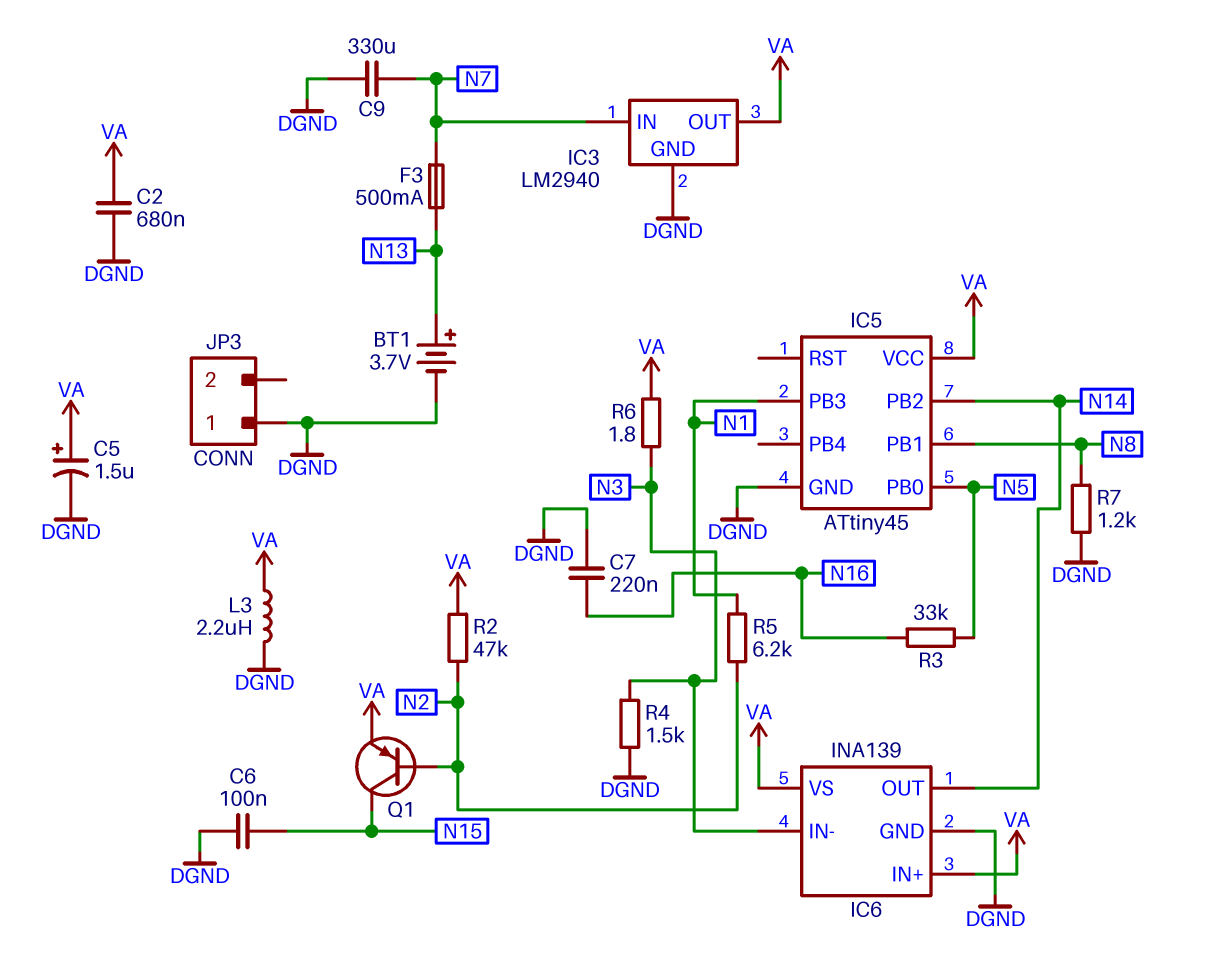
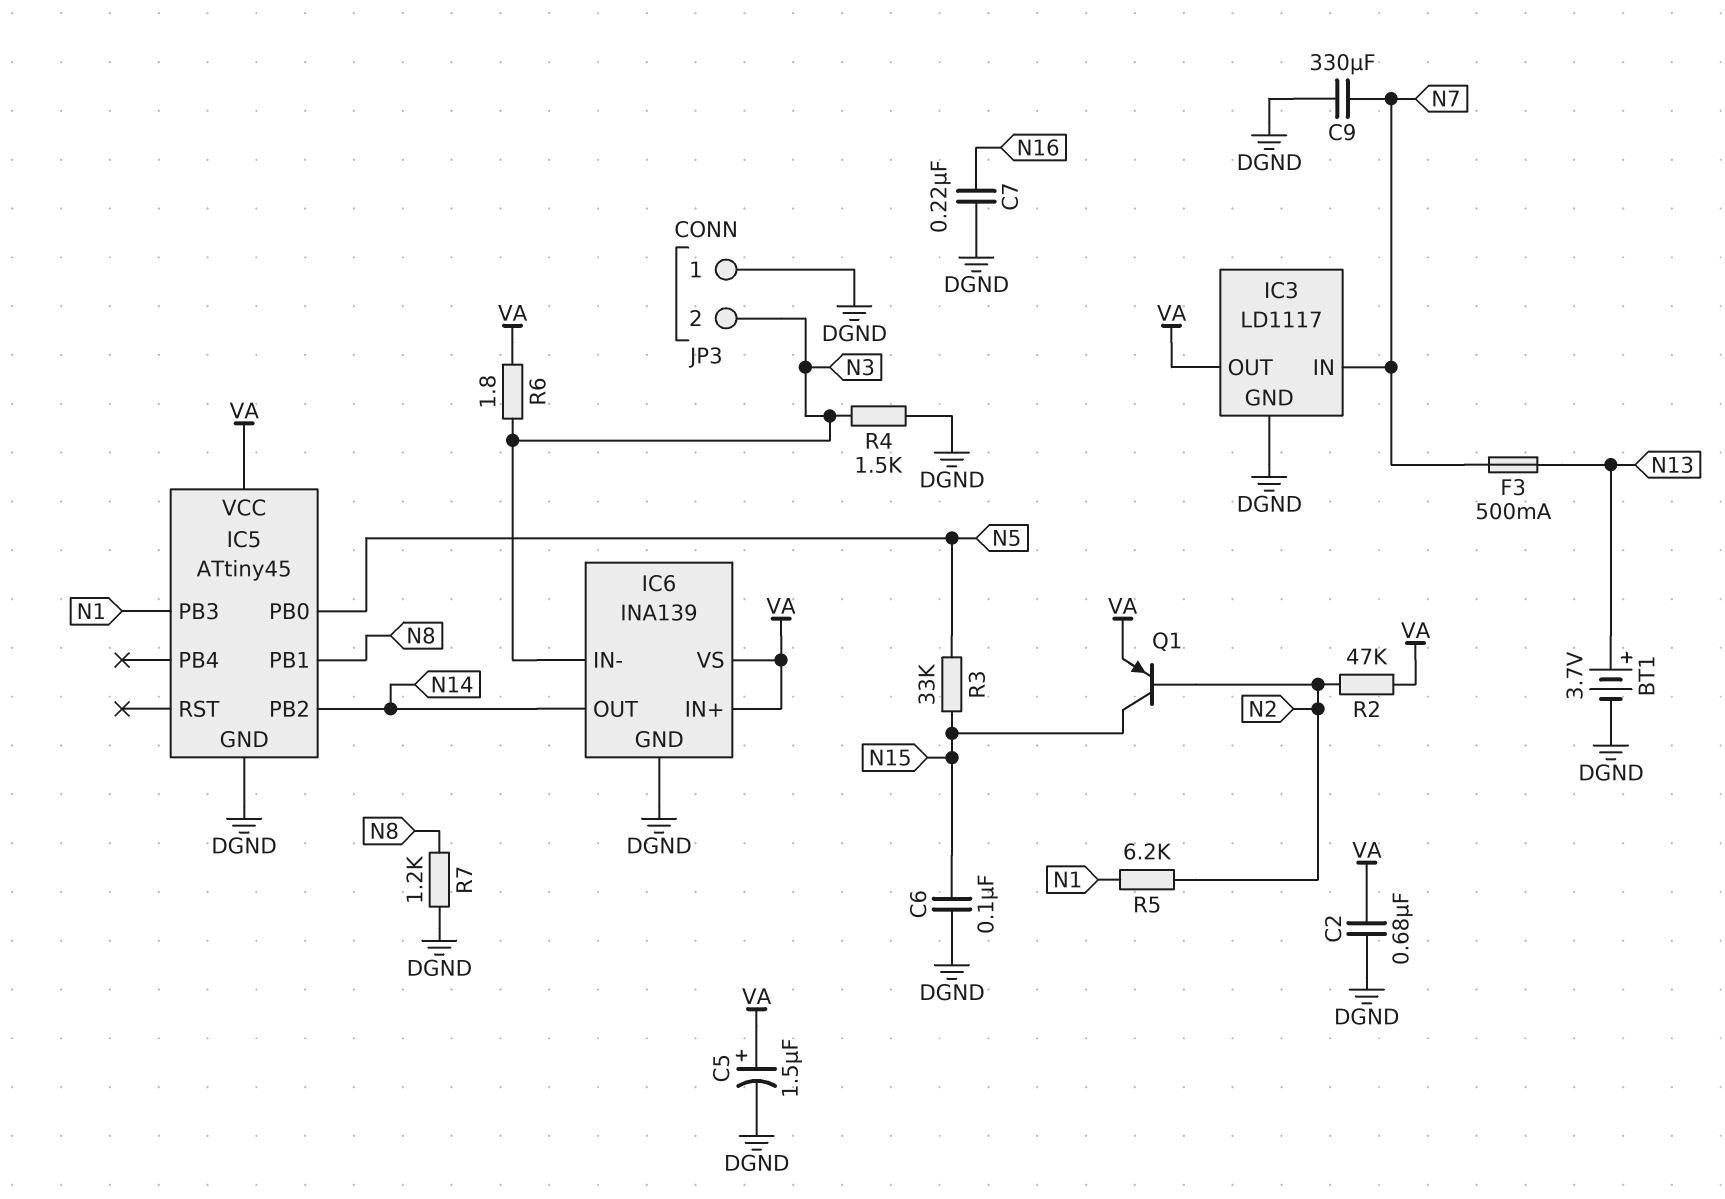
IC3: LM2940 -> LD1117
JP3 pin 2: none -> N3
L3: 2.2uH (DGND, VA) -> none
R3: 33k (N5, N16) -> 33k (N5, N15)

